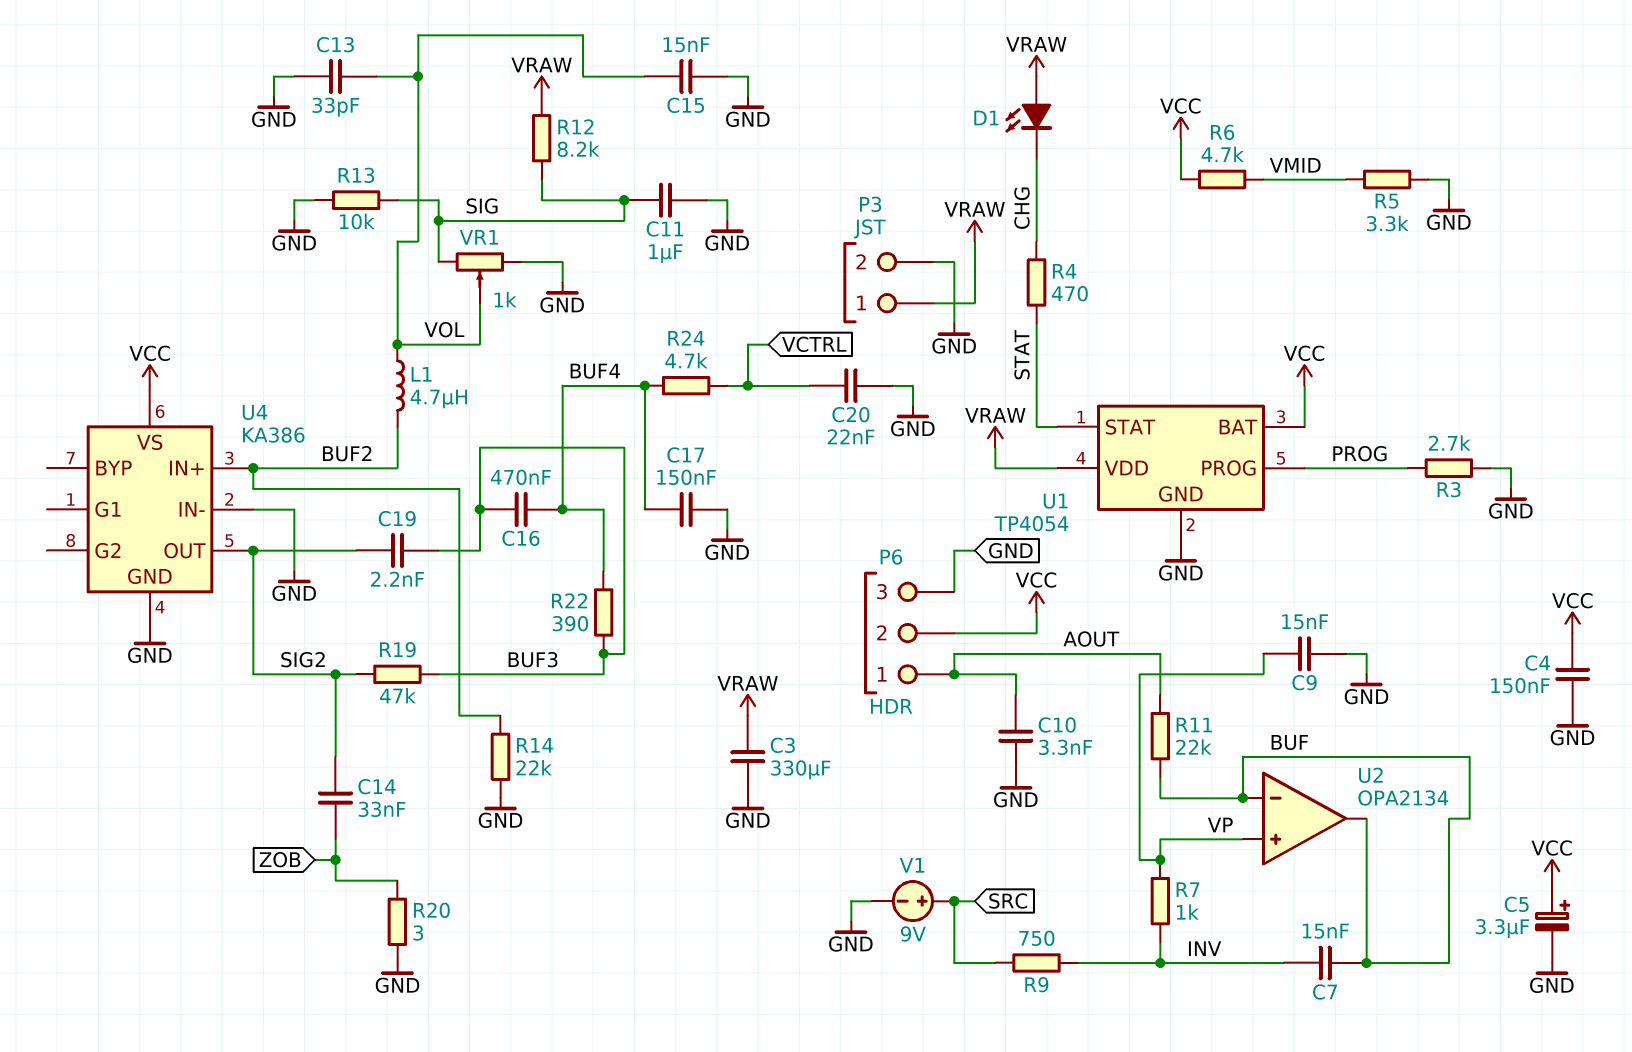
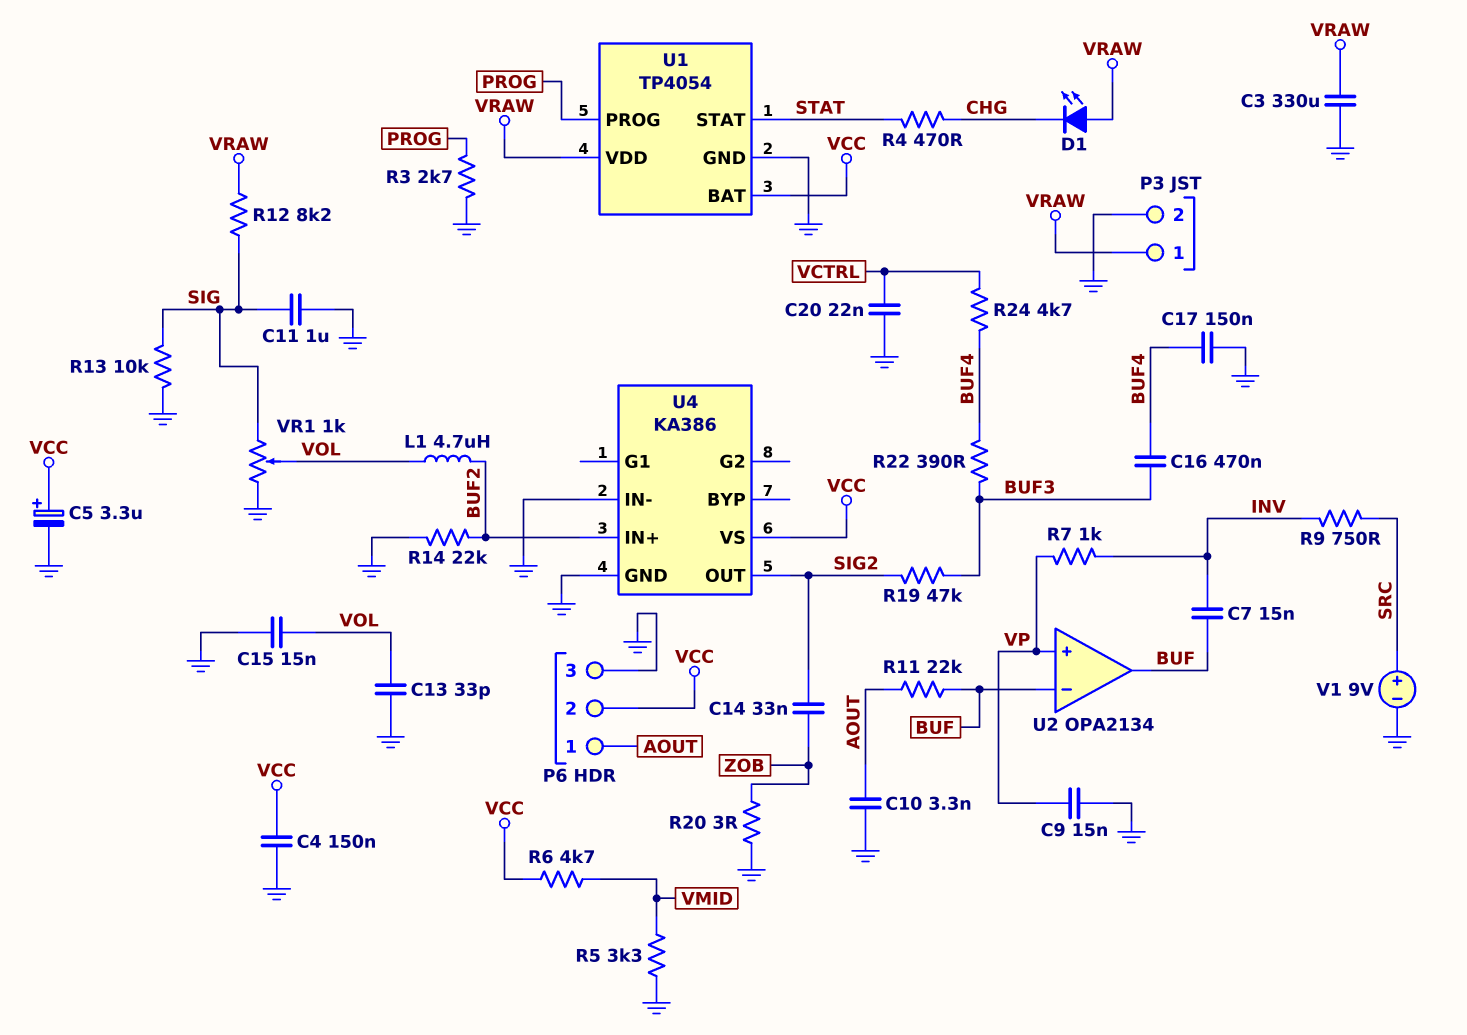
C19: 2.2nF (BUF3, SIG2) -> none

